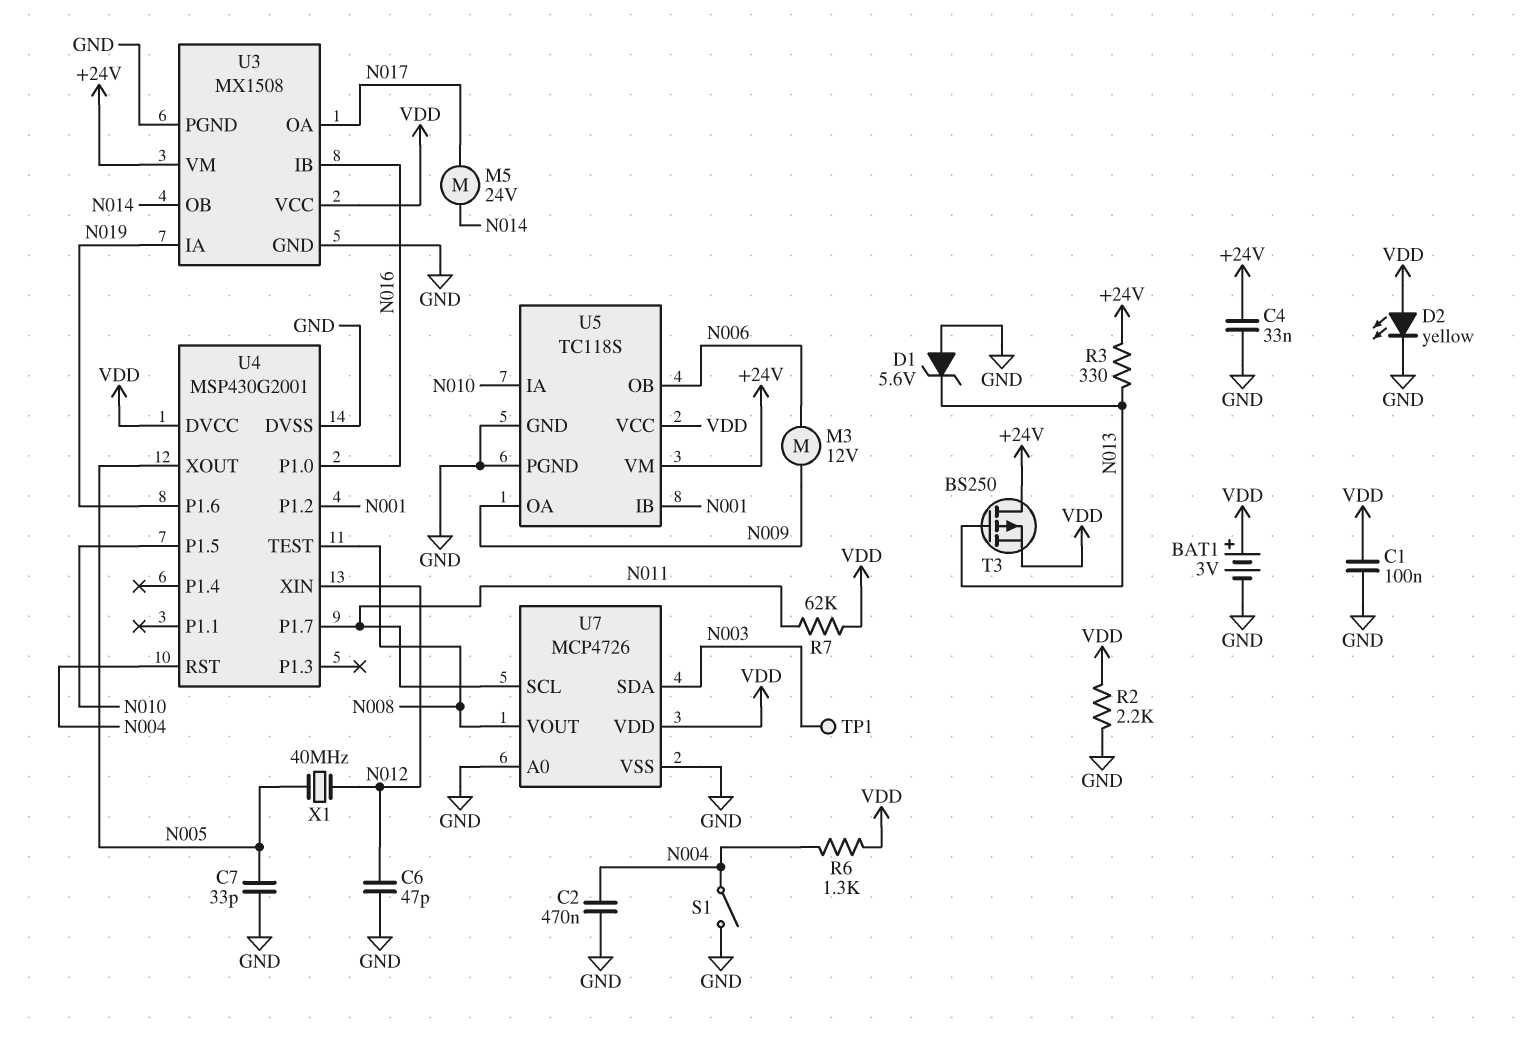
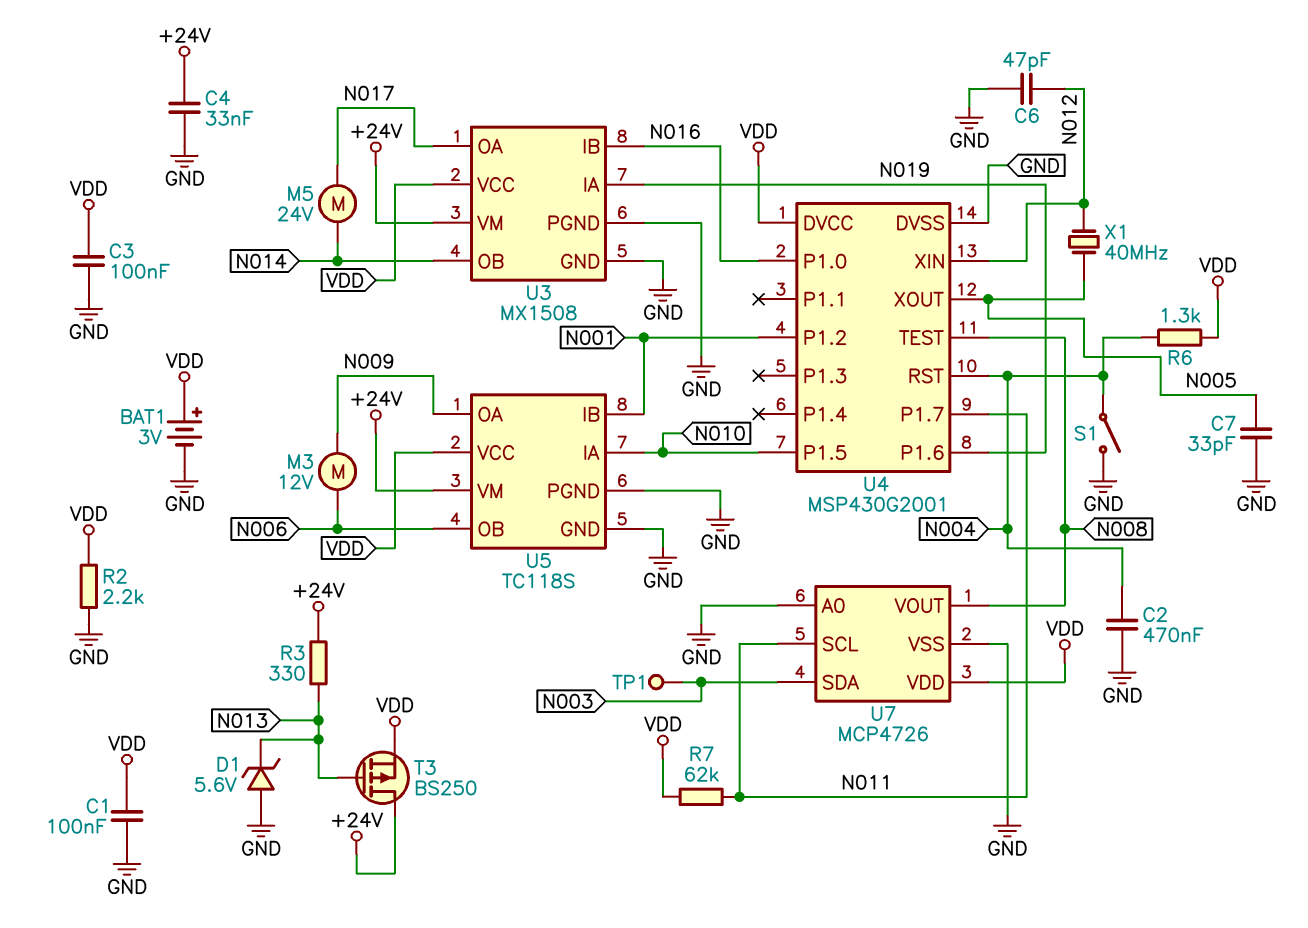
C3: none -> 100nF (GND, VDD)
D2: LED yellow (A VDD, K GND) -> none

